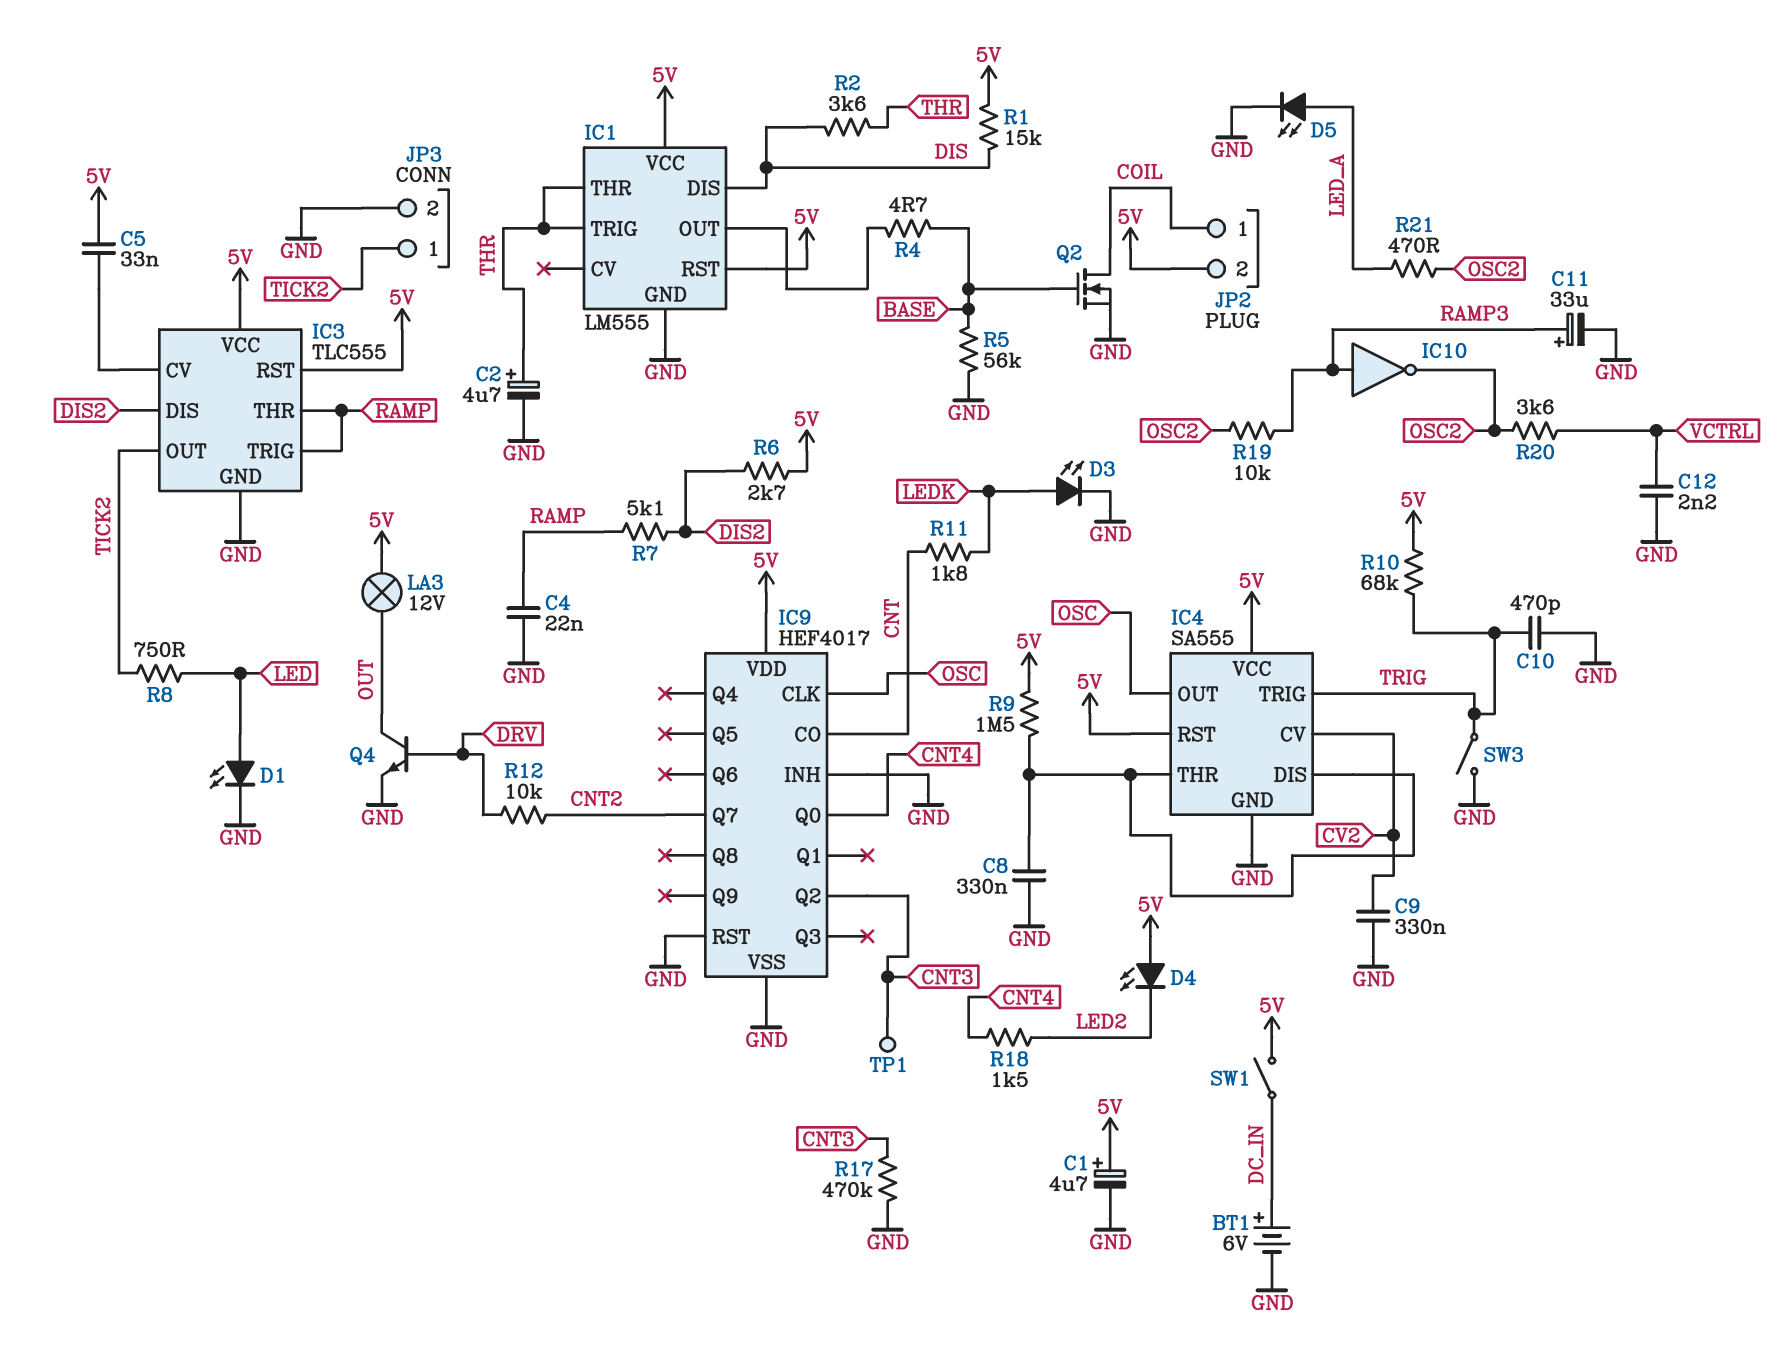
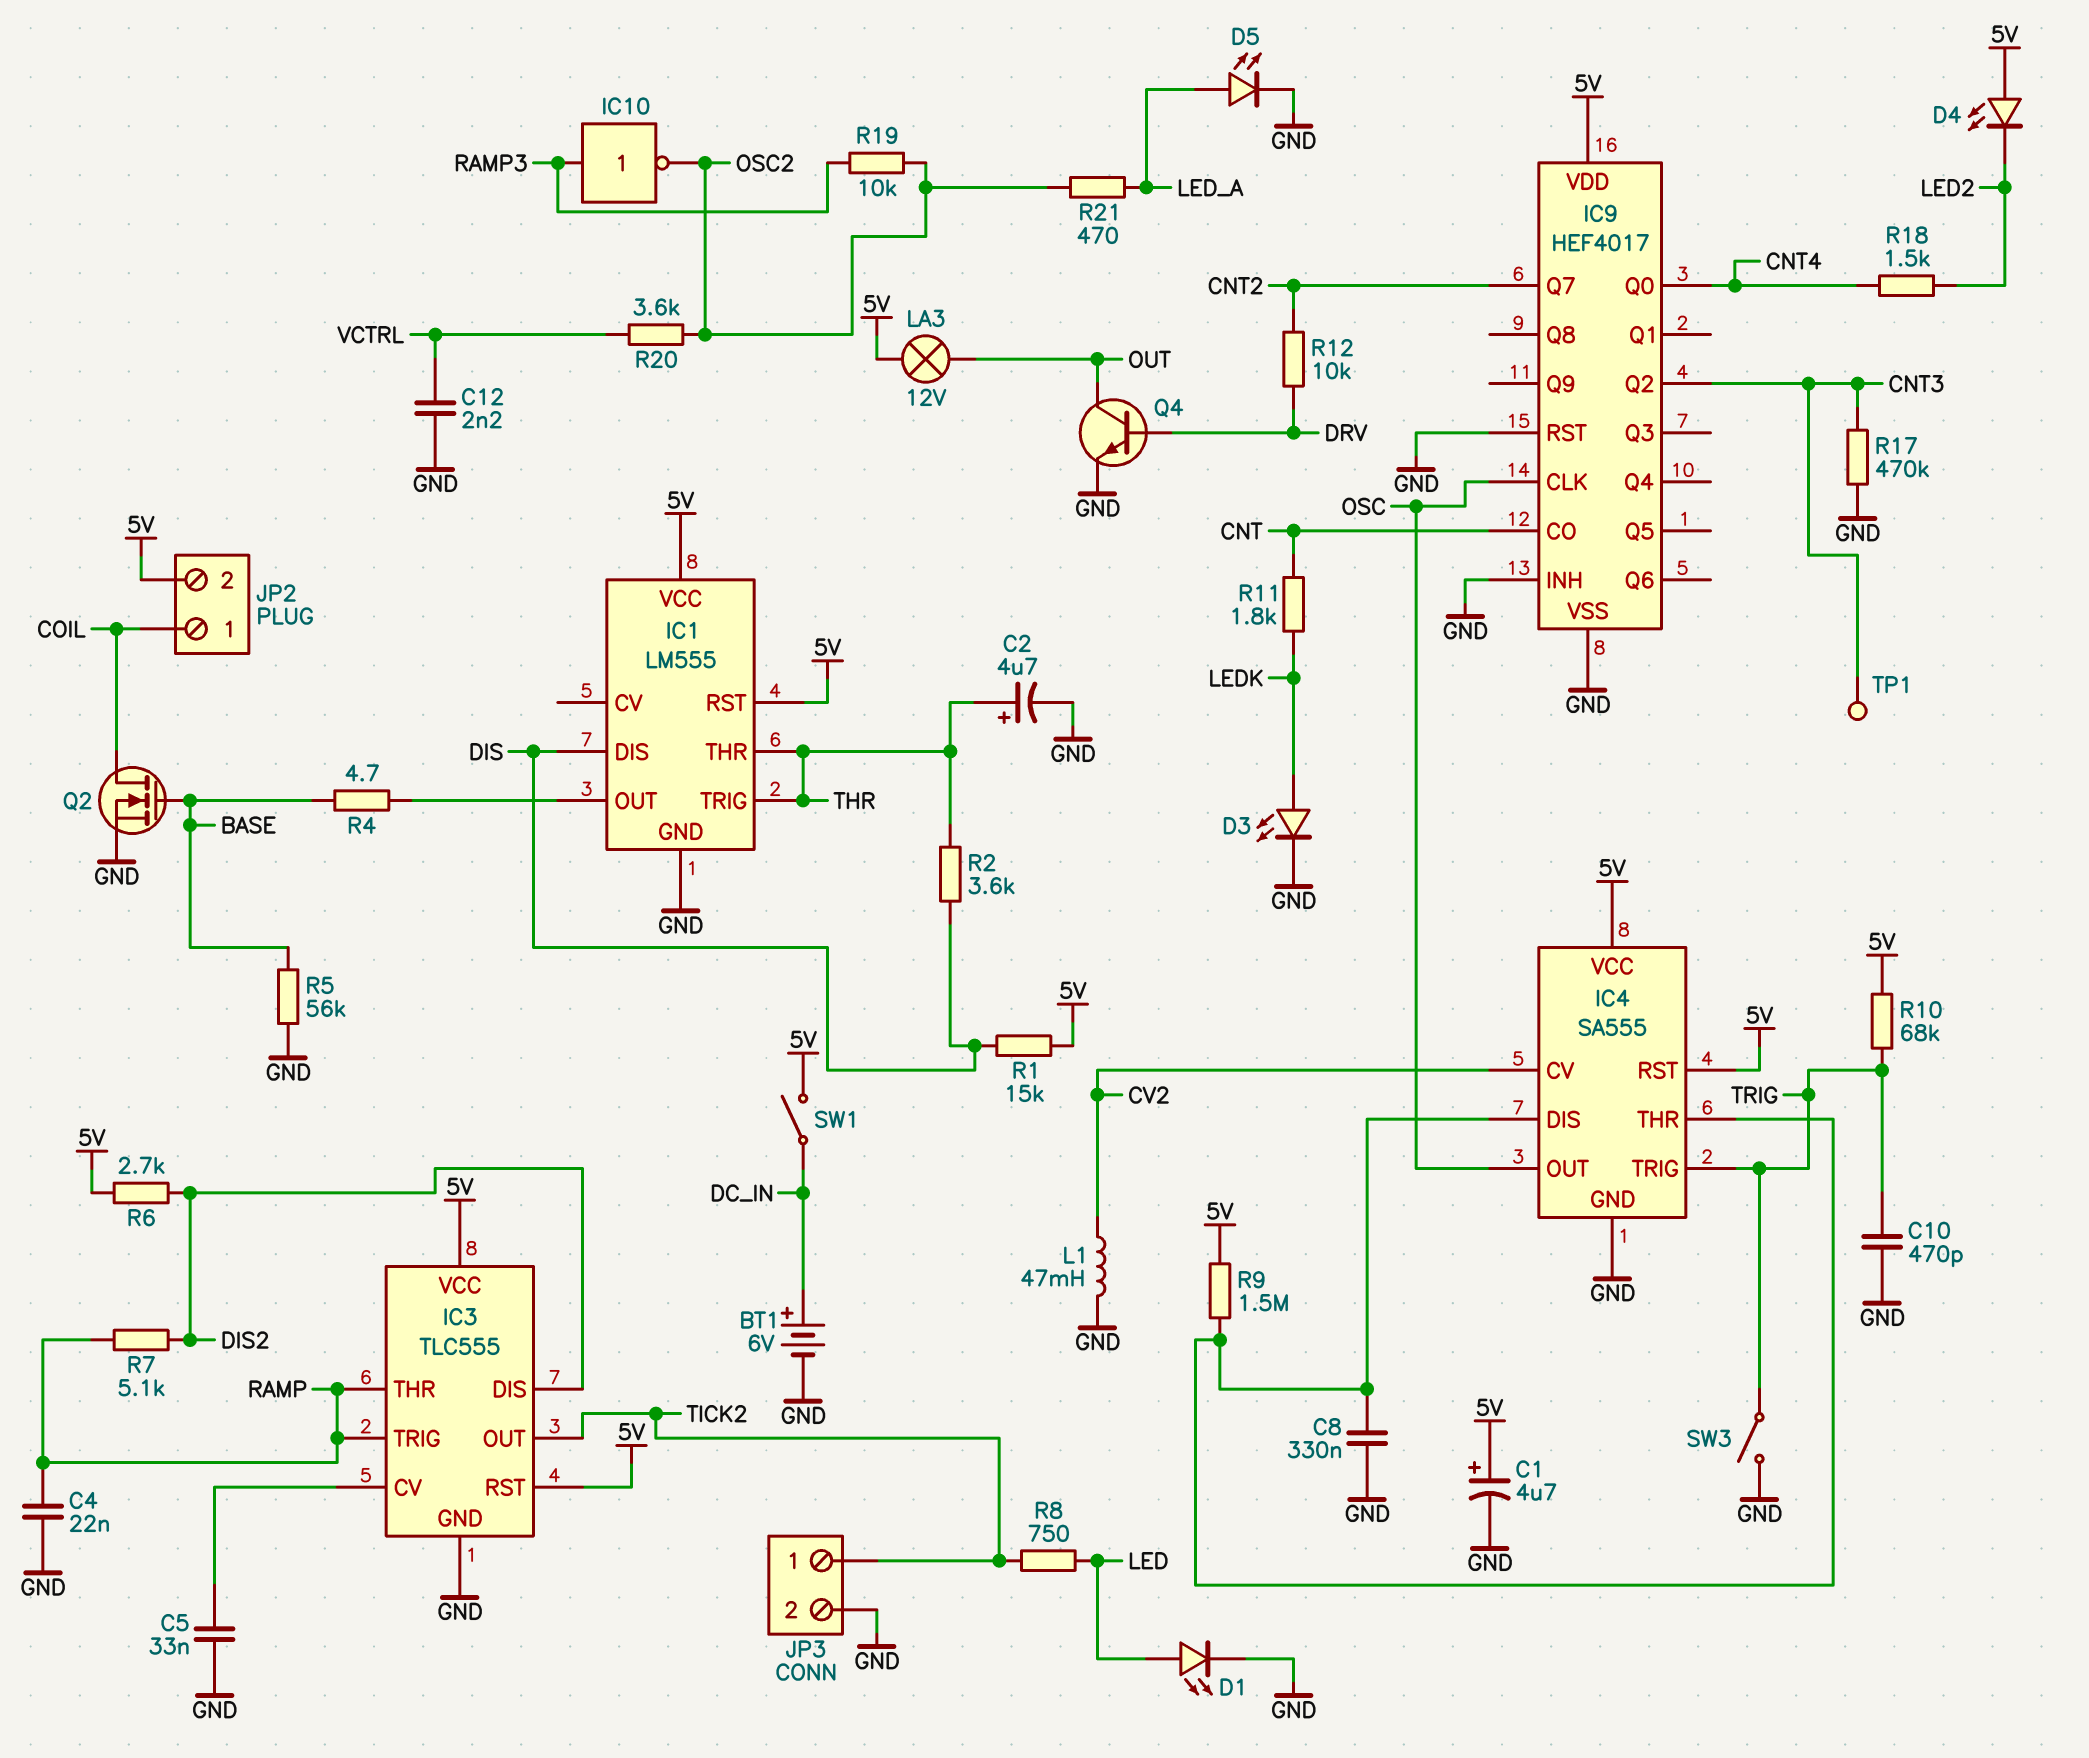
C5: 33nF (5V, IC3/CV) -> 33nF (GND, IC3/CV)
C9: 330nF (CV2, GND) -> none
C11: 33uF (plus RAMP3, minus GND) -> none
L1: none -> 47mH (CV2, GND)

